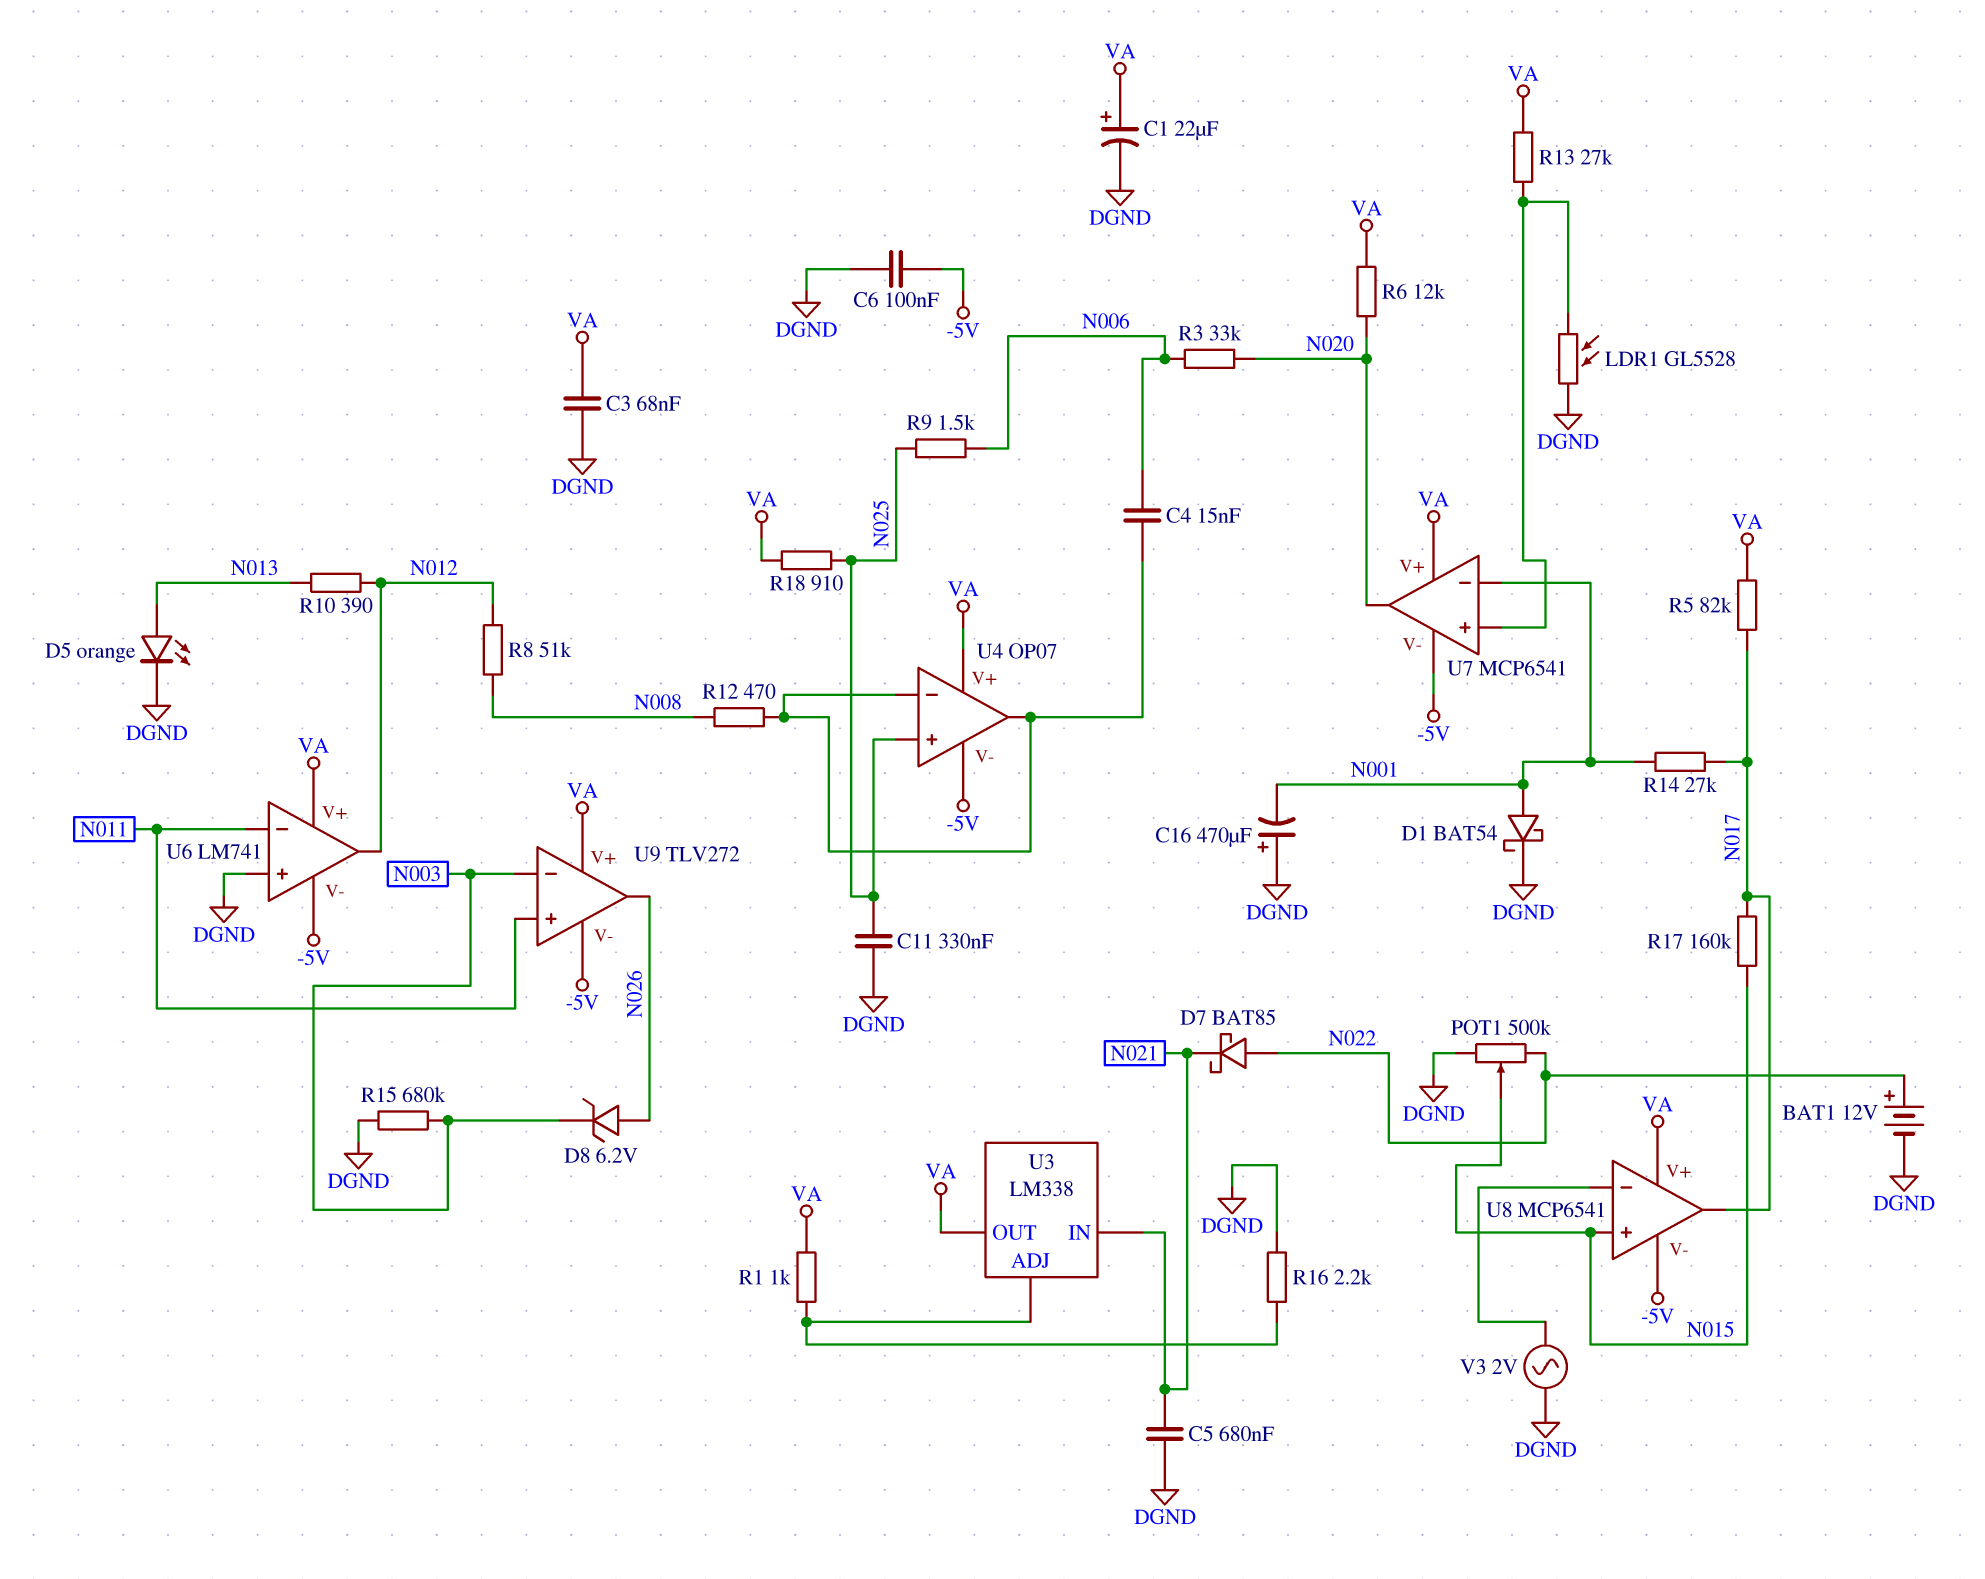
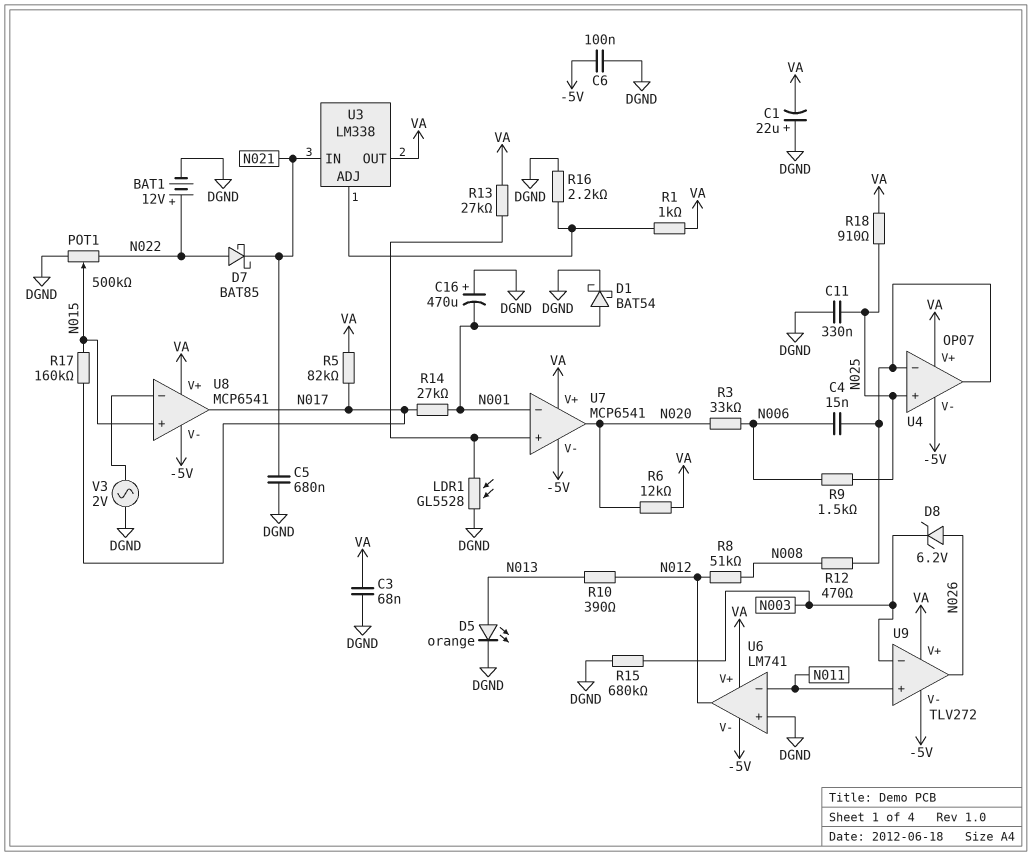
C1: 22uF (plus VA, minus DGND) -> 22uF (plus DGND, minus VA)

